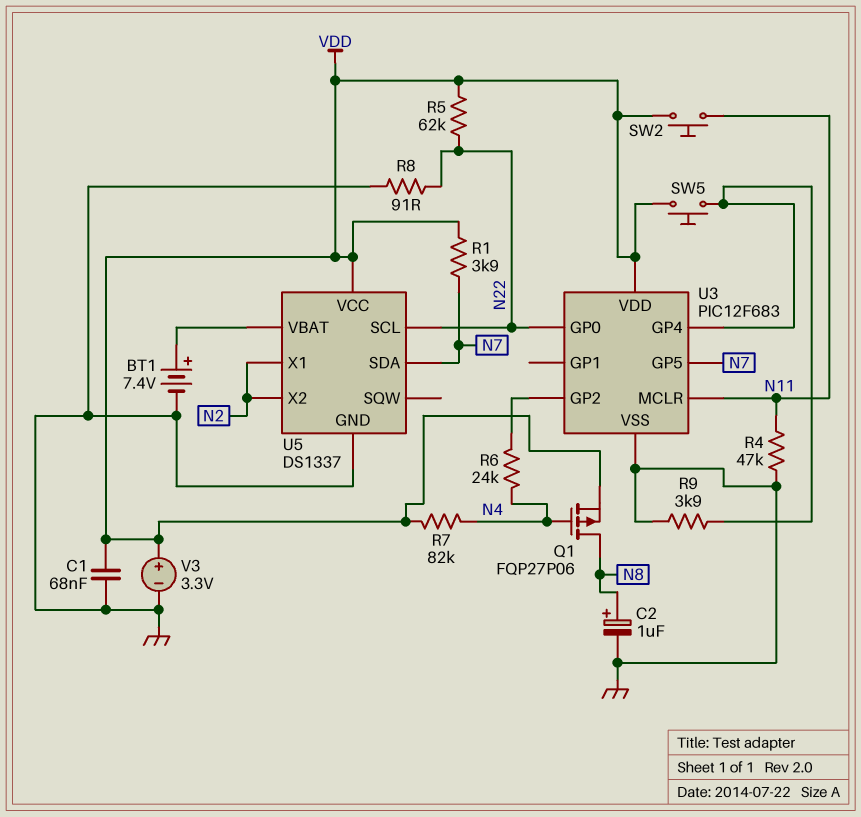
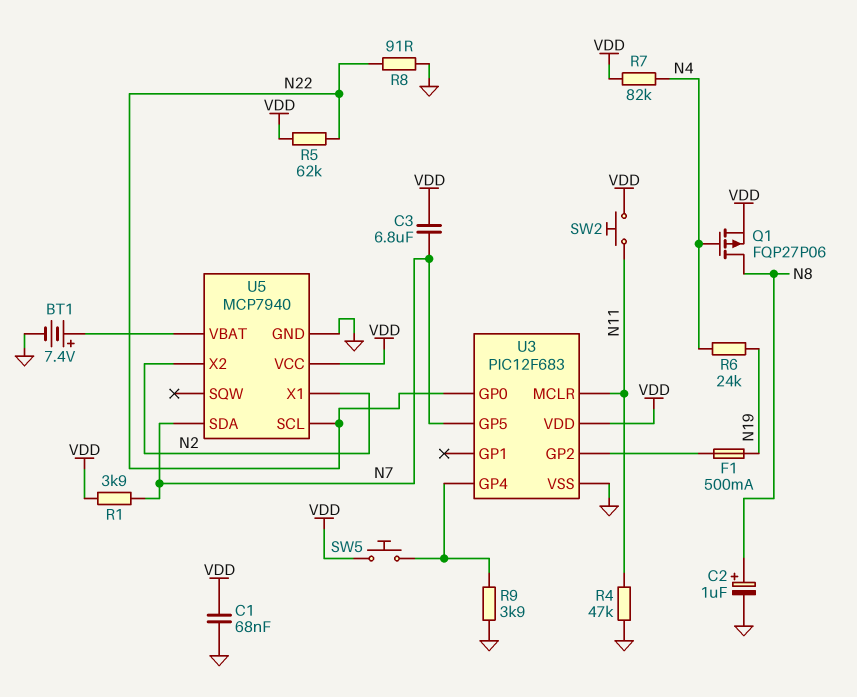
C3: none -> 6.8uF (N7, VDD)
F1: none -> 500mA (N19, U3/GP2)
R6: 24k (N4, U3/GP2) -> 24k (N4, N19)
U5: DS1337 -> MCP7940
V3: 3.3V (plus VDD, minus GND) -> none

